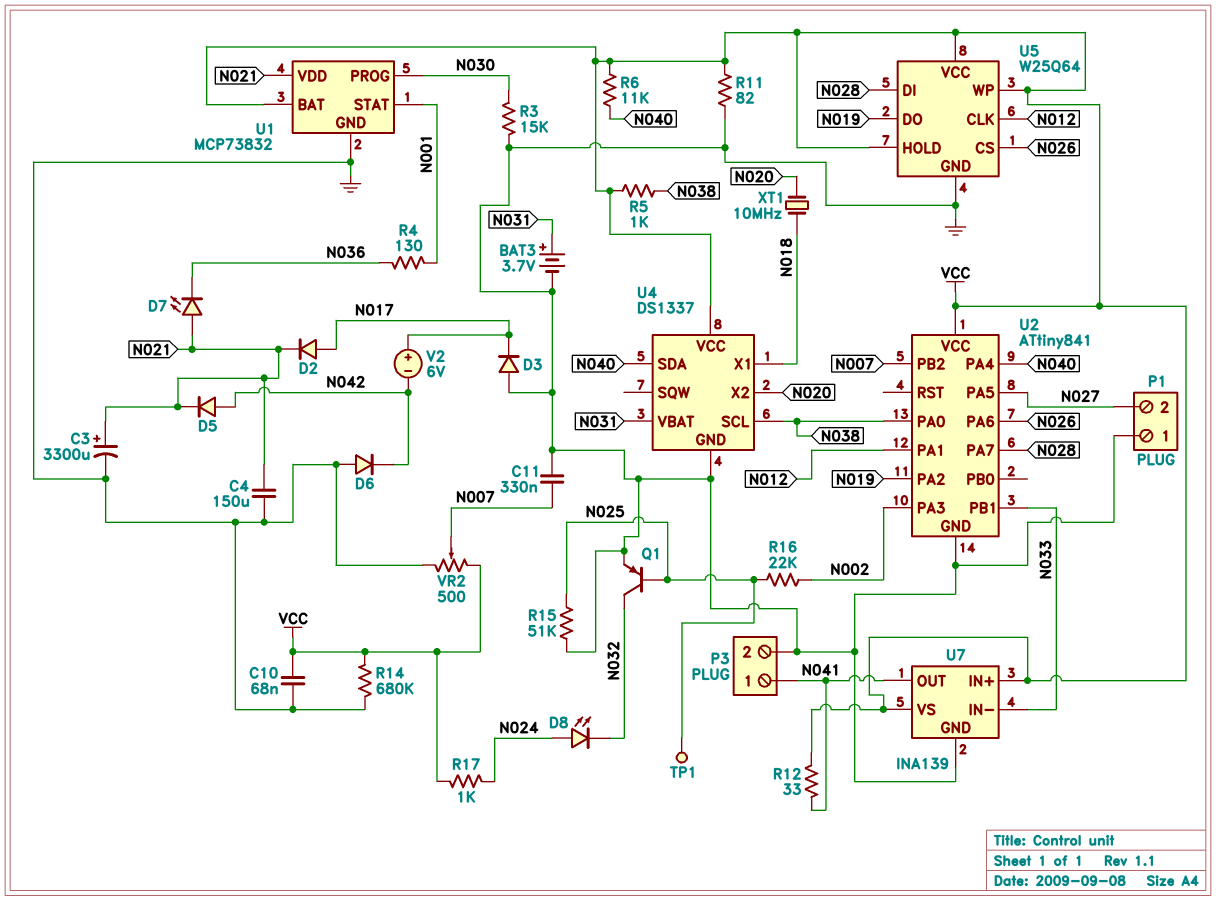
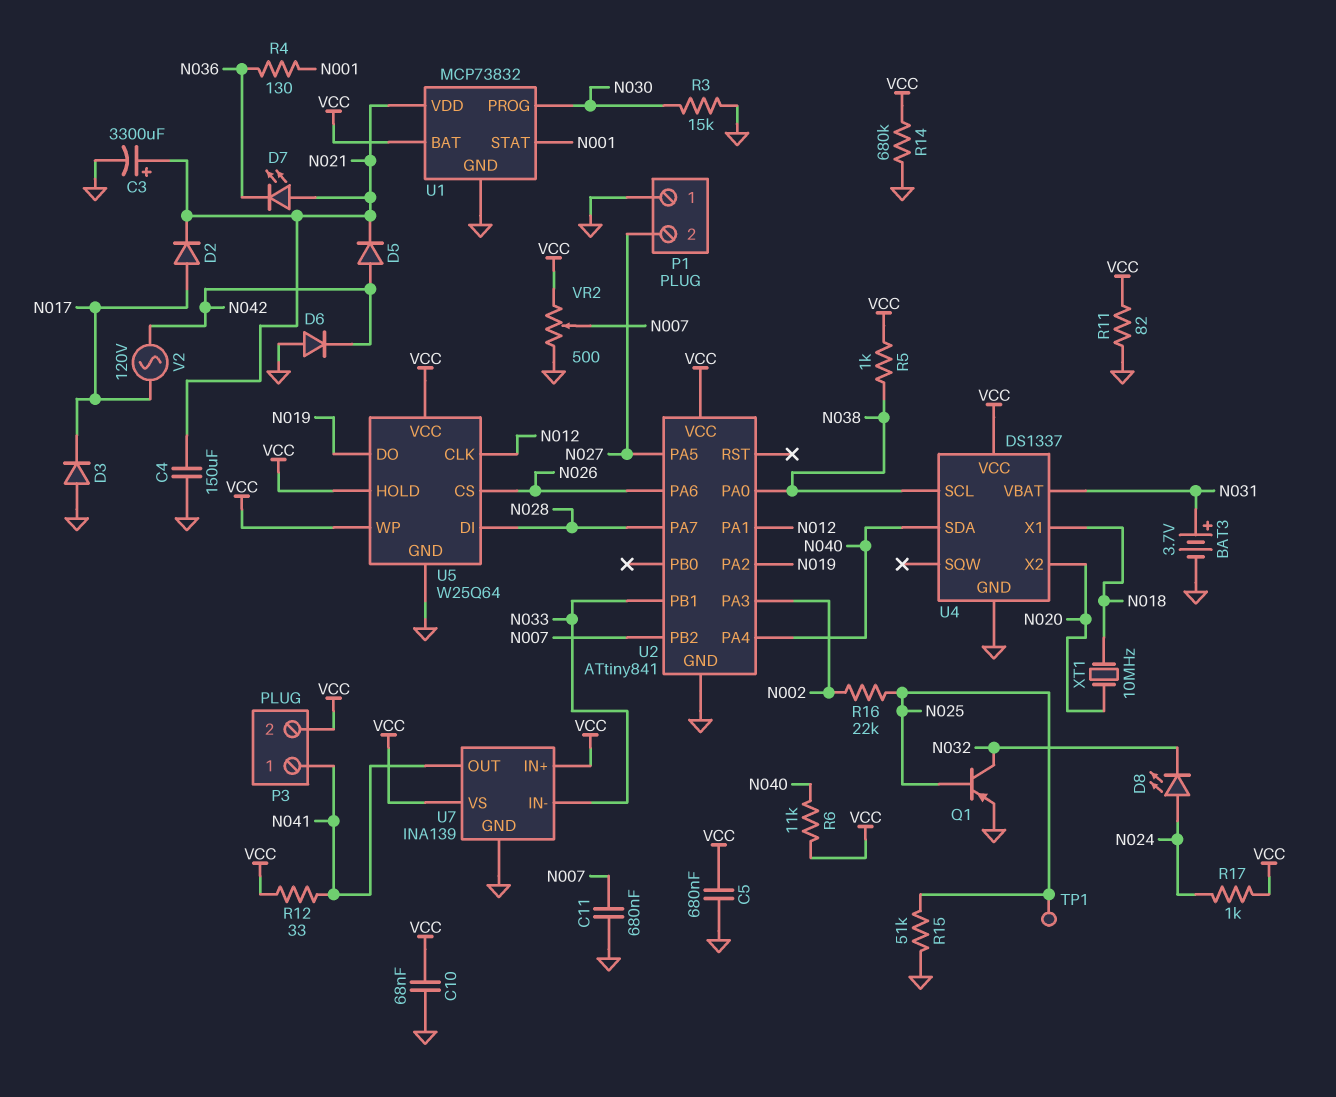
C5: none -> 680nF (GND, VCC)
C11: 330nF (GND, N007) -> 680nF (GND, N007)
P3 pin 2: GND -> VCC
V2: 6V (plus N017, minus N042) -> AC 120V (N017, N042)

